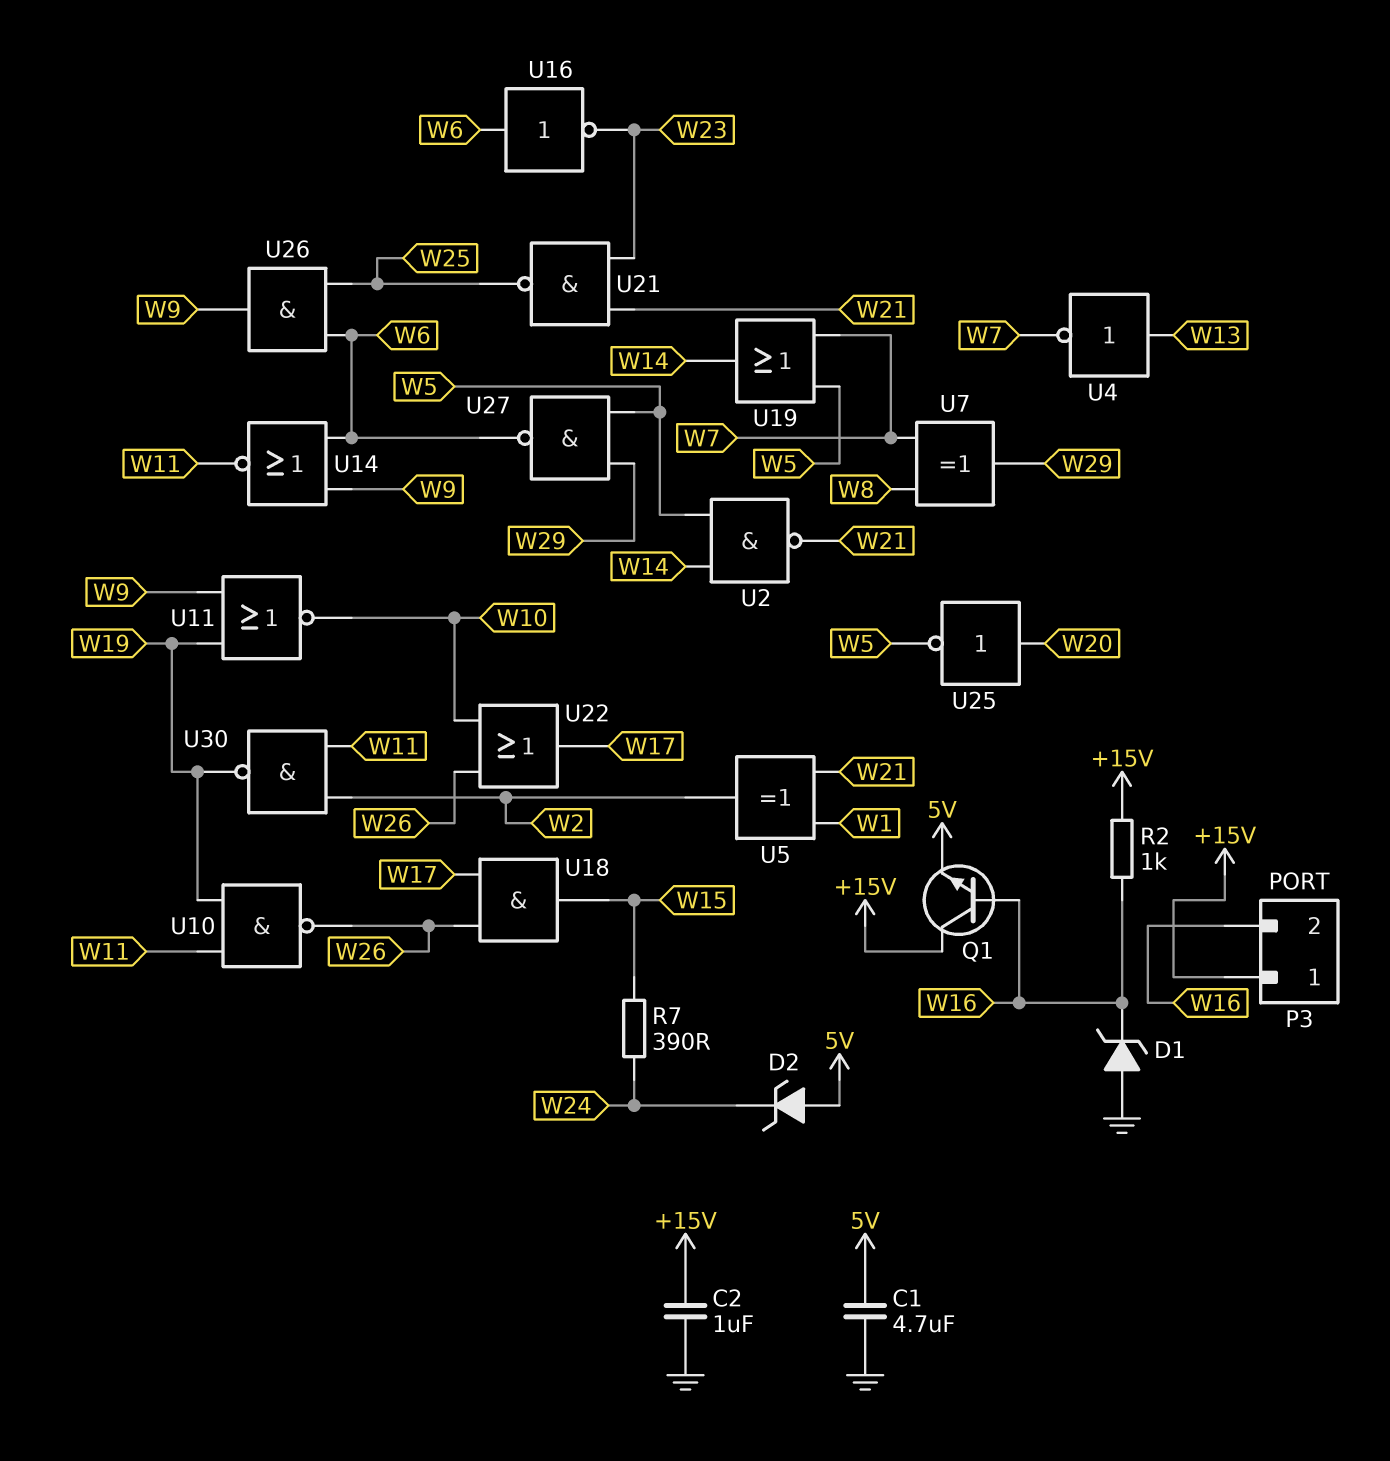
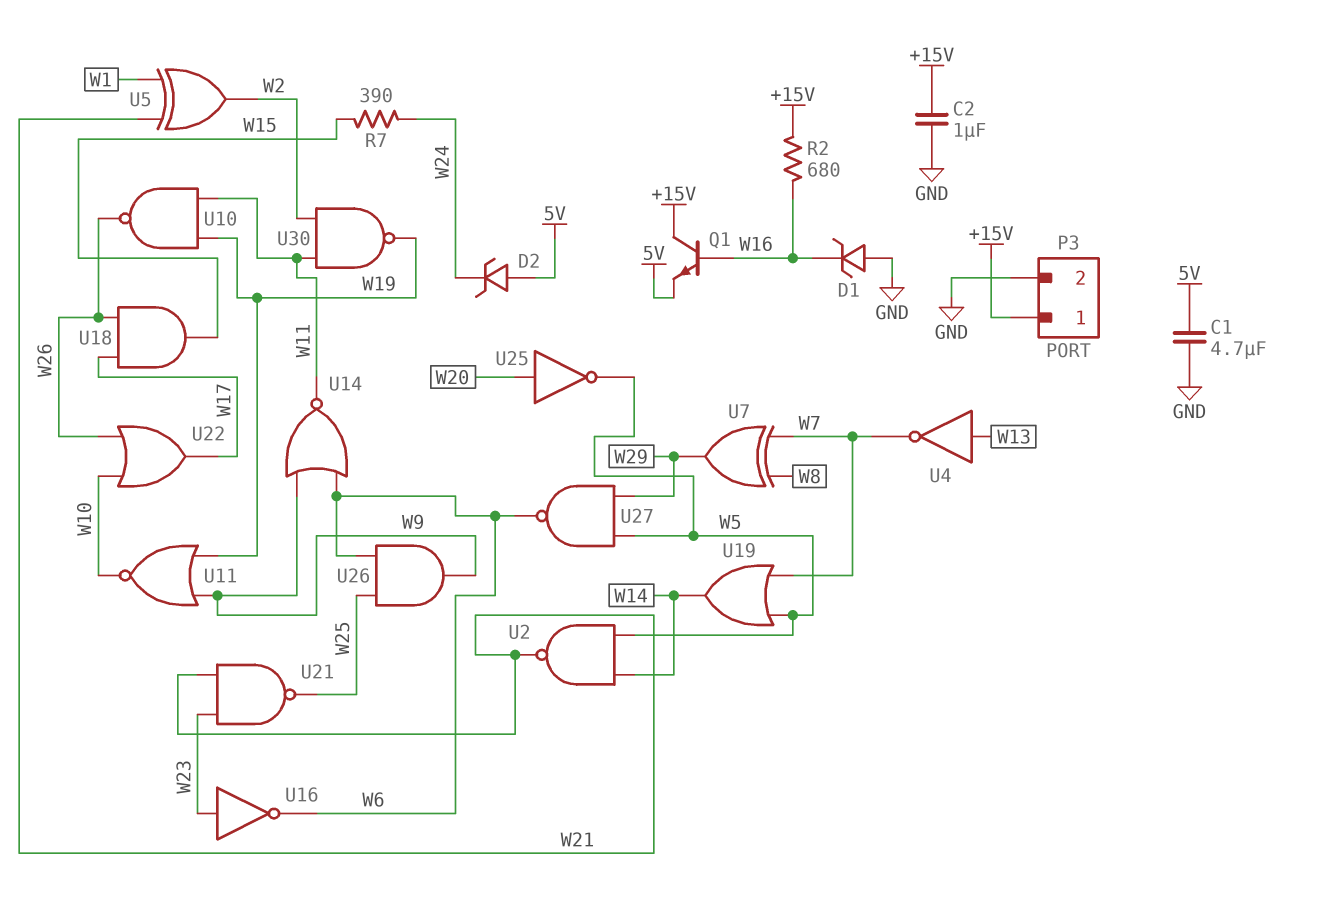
P3 pin 2: W16 -> GND
R2: 1k (+15V, W16) -> 680 (+15V, W16)
U16: NOT (in W6, out W23) -> NOT (in W23, out W6)

